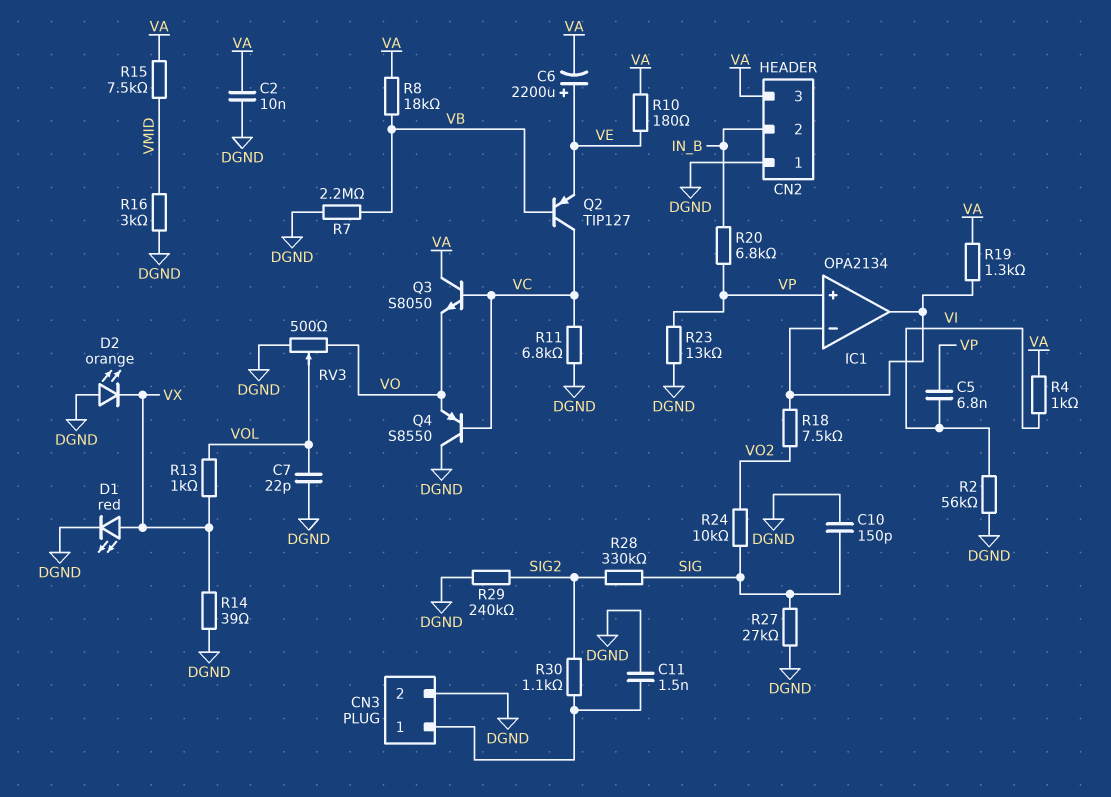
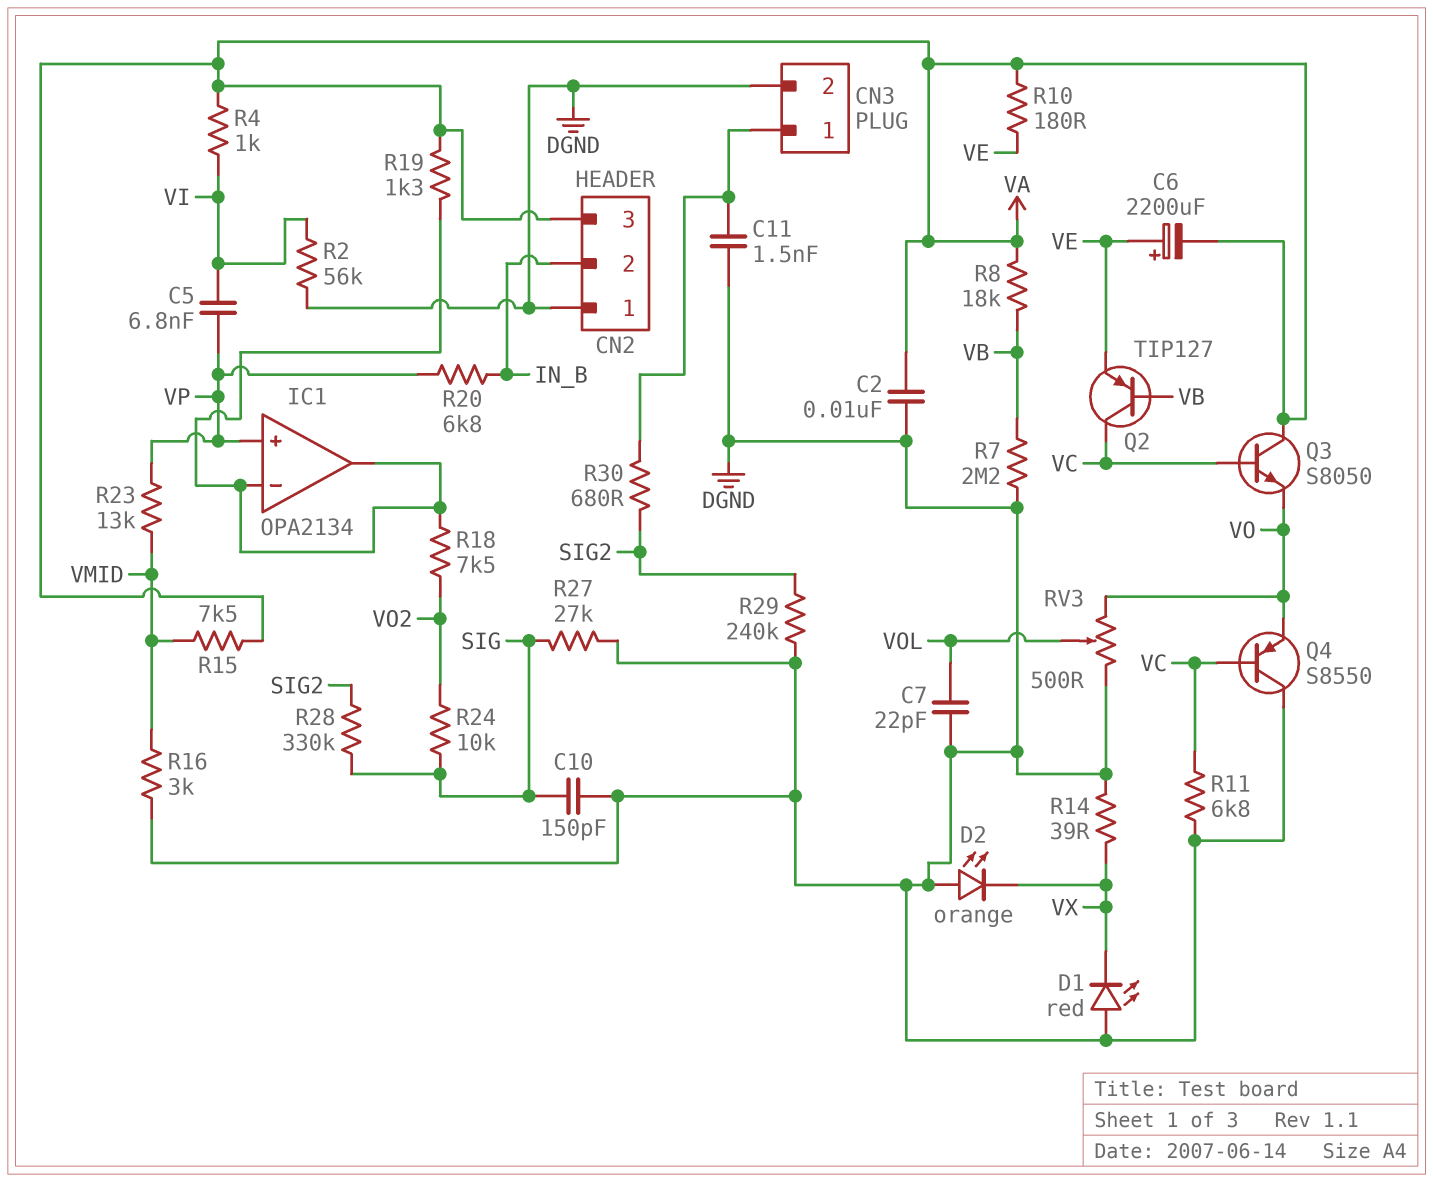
D1: LED red (A VX, K DGND) -> LED red (A DGND, K VX)
R13: 1k (VOL, VX) -> none
R23: 13k (DGND, VP) -> 13k (VMID, VP)
R30: 1.1k (CN3/1, SIG2) -> 680 (CN3/1, SIG2)

